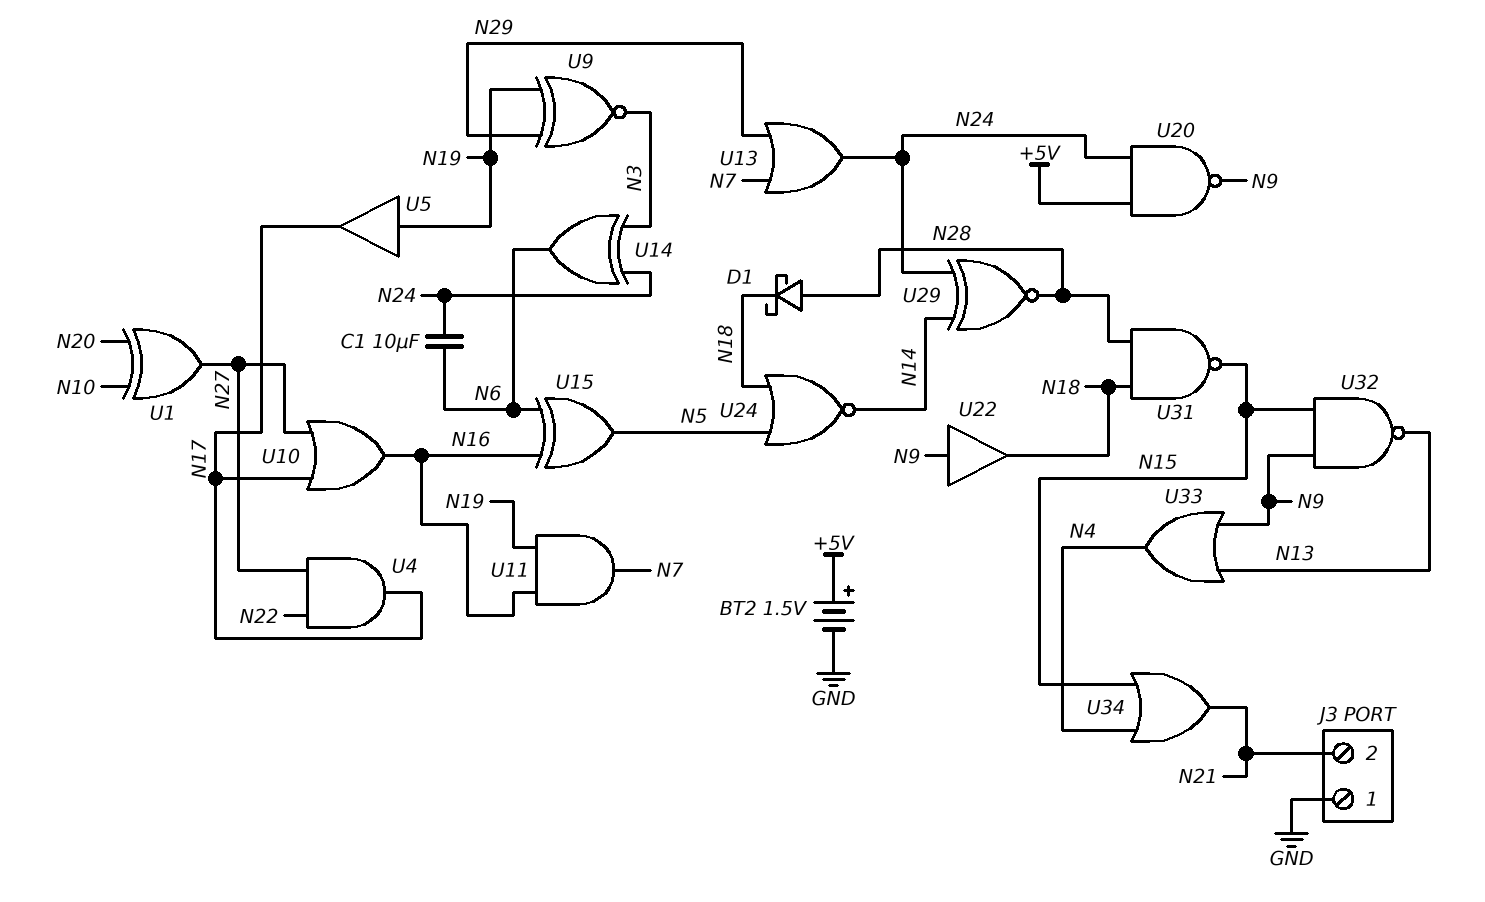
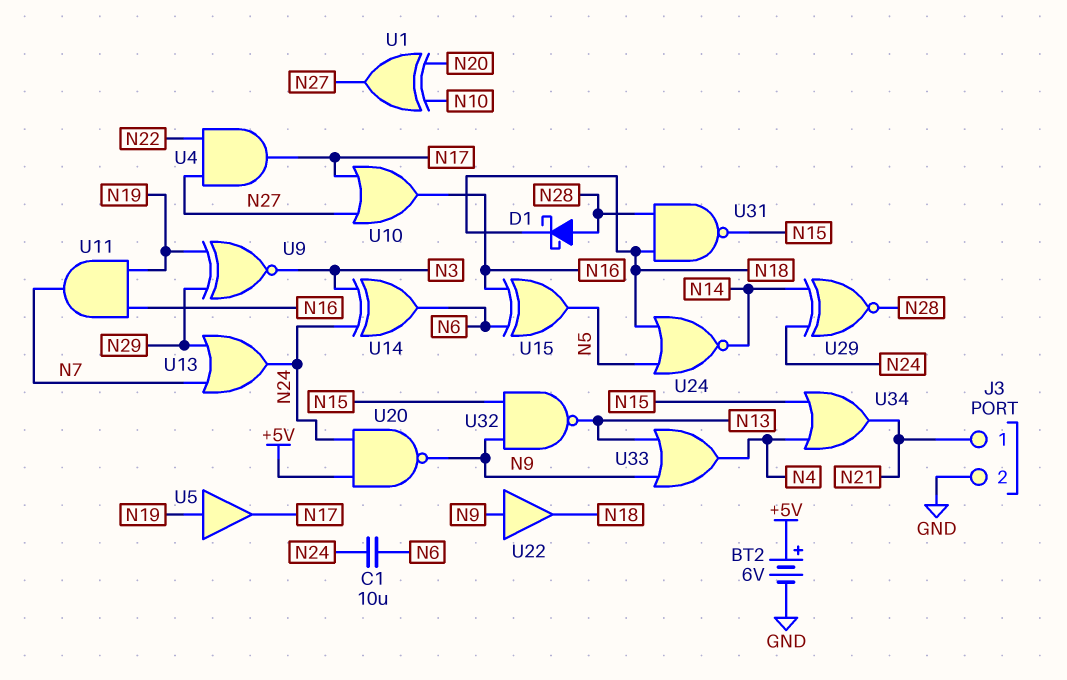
BT2: 1.5V (plus +5V, minus GND) -> 6V (plus +5V, minus GND)
J3 pin 1: GND -> N21
J3 pin 2: N21 -> GND

